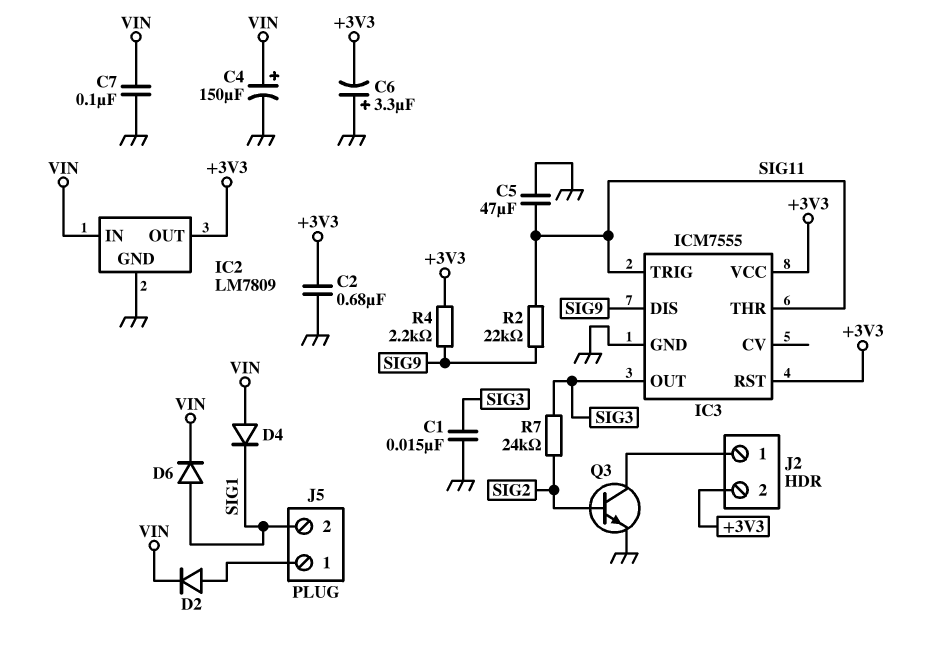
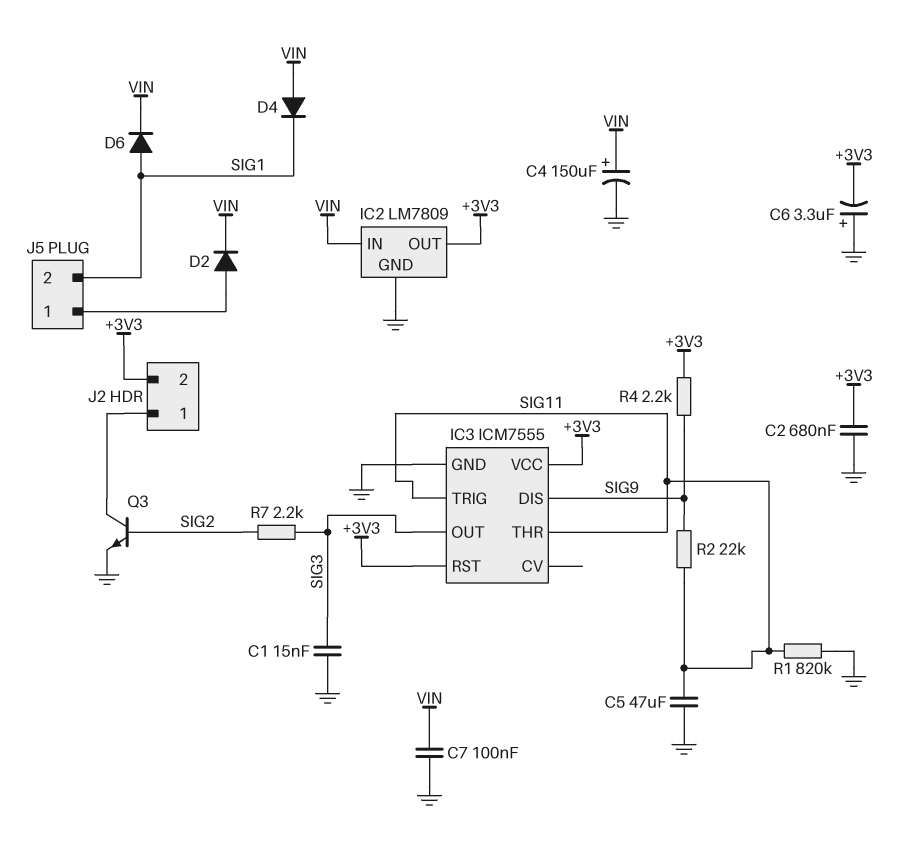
R1: none -> 820k (GND, SIG11)
R7: 24k (SIG2, SIG3) -> 2.2k (SIG2, SIG3)

